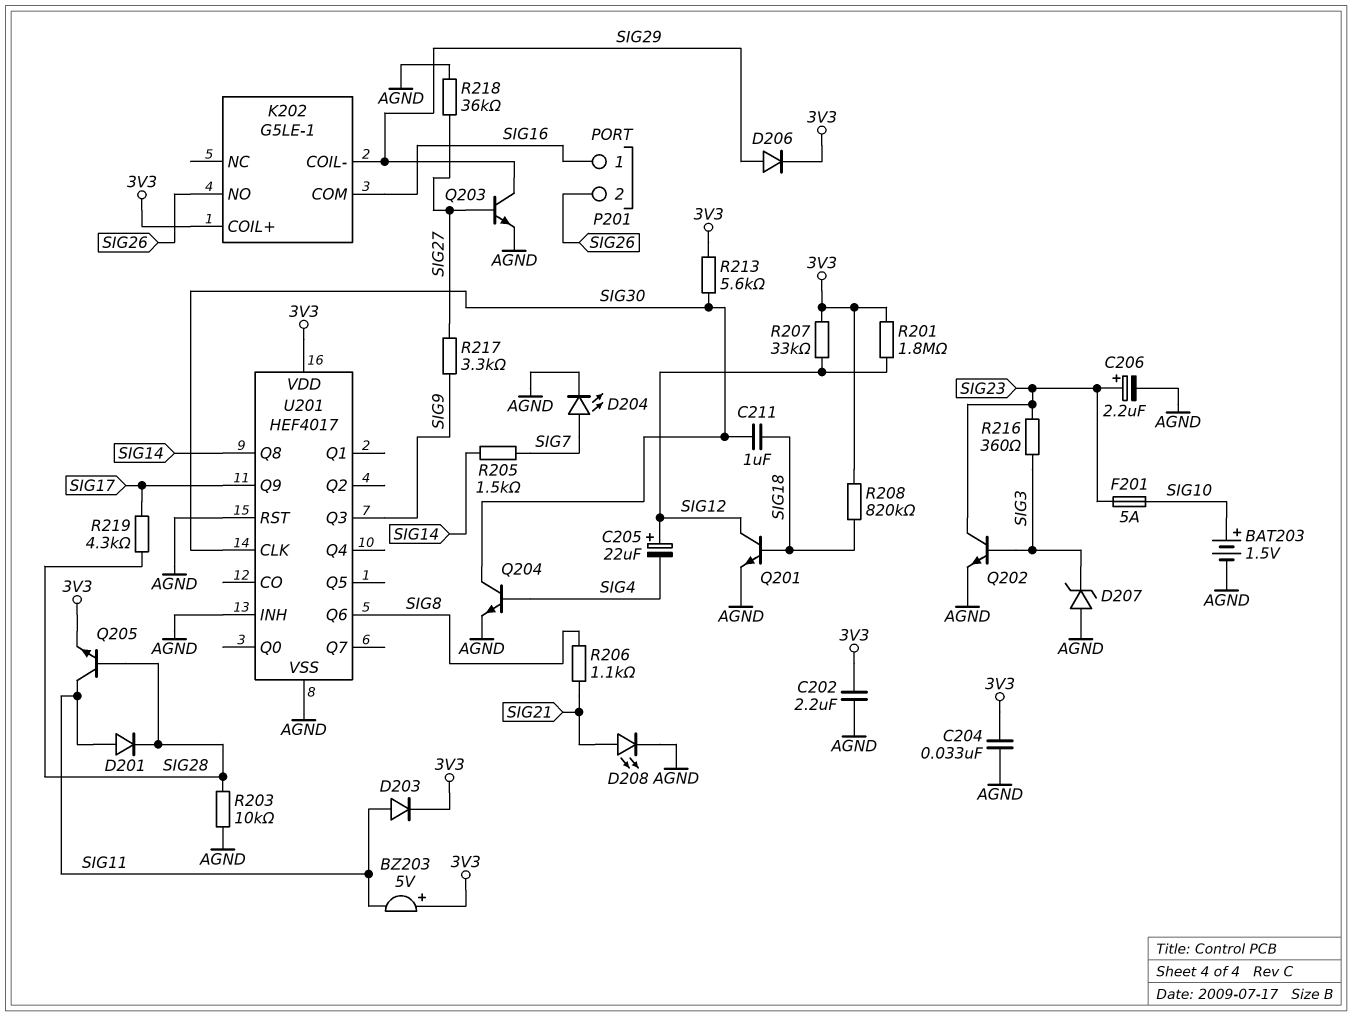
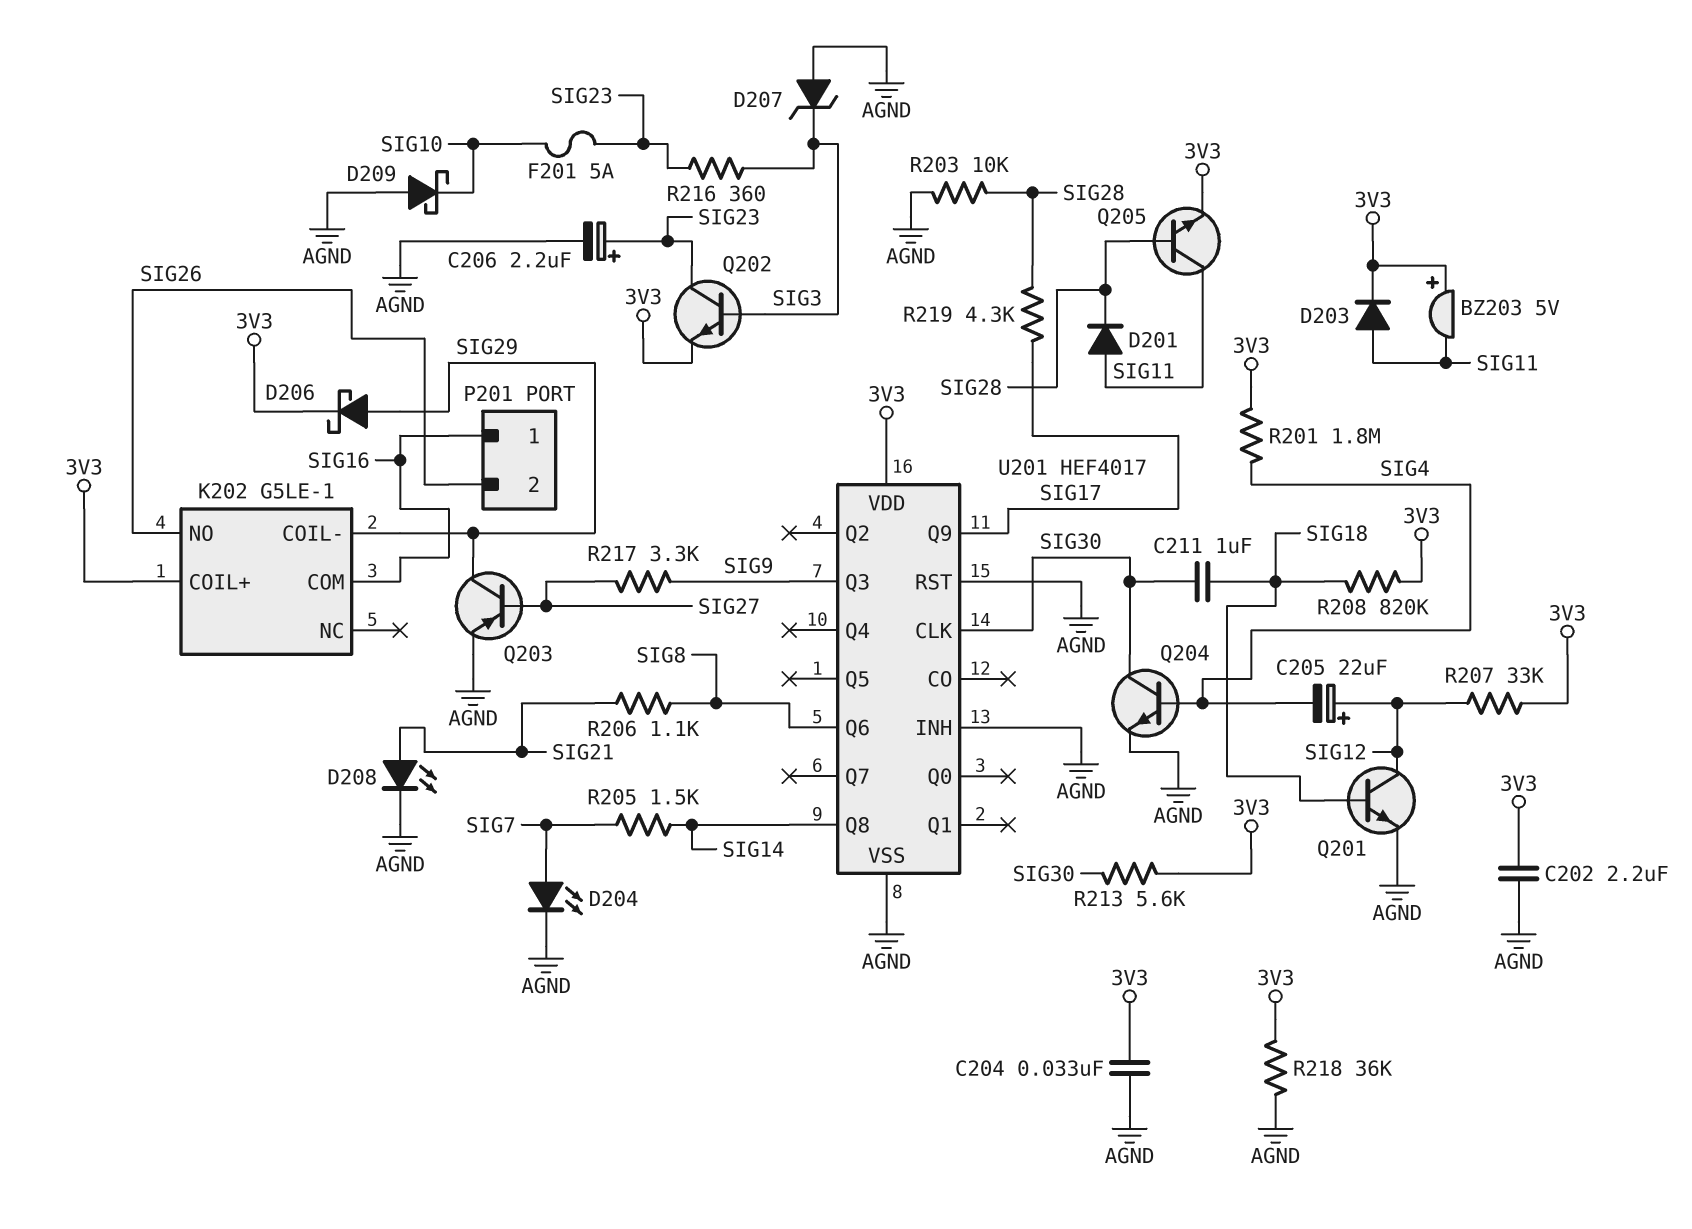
BAT203: 1.5V (plus SIG10, minus AGND) -> none
D206: diode (A SIG29, K 3V3) -> schottky (A SIG29, K 3V3)
D209: none -> schottky (A AGND, K SIG10)
Q202: NPN (B SIG3, C SIG23, E AGND) -> NPN (B SIG3, C SIG23, E 3V3)
Q203: NPN (B SIG27, C SIG29, E AGND) -> PNP (B SIG27, C SIG29, E AGND)
R201: 1.8M (3V3, SIG12) -> 1.8M (3V3, SIG4)
R218: 36k (AGND, SIG27) -> 36k (3V3, AGND)

